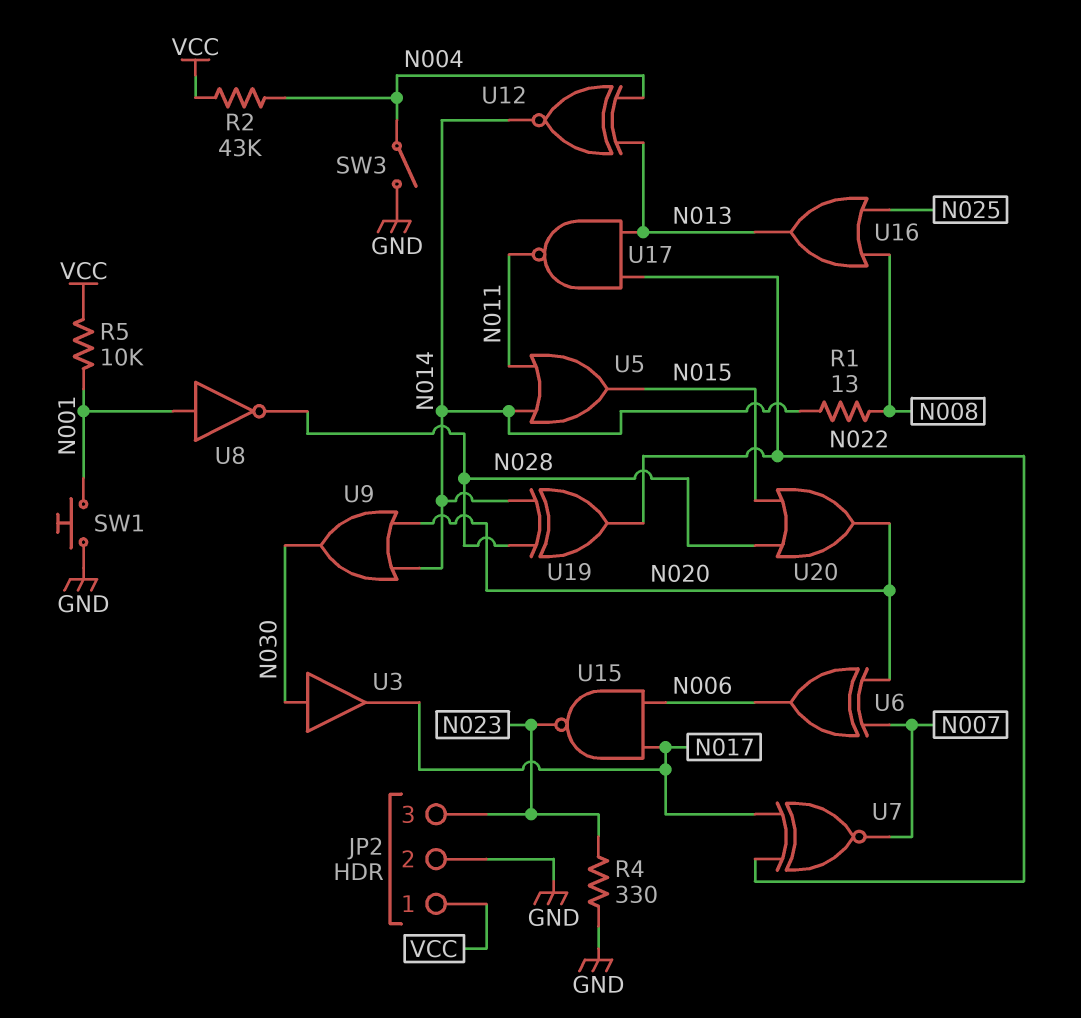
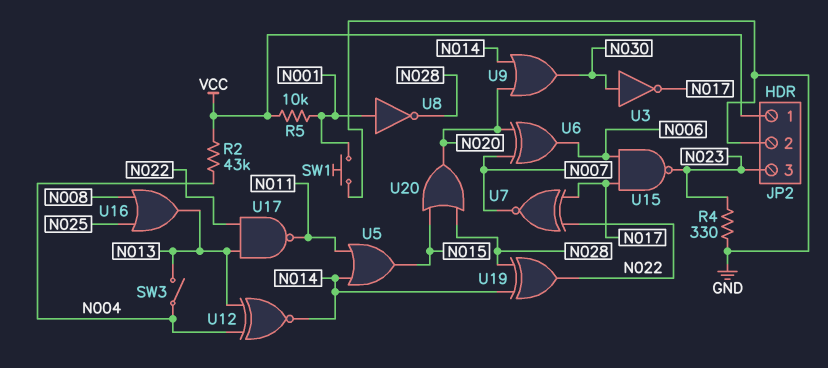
R1: 13 (N008, N014) -> none
SW3: switch (GND, N004) -> switch (N004, N013)
U3: buffer (in N030, out N017) -> NOT (in N030, out N017)

